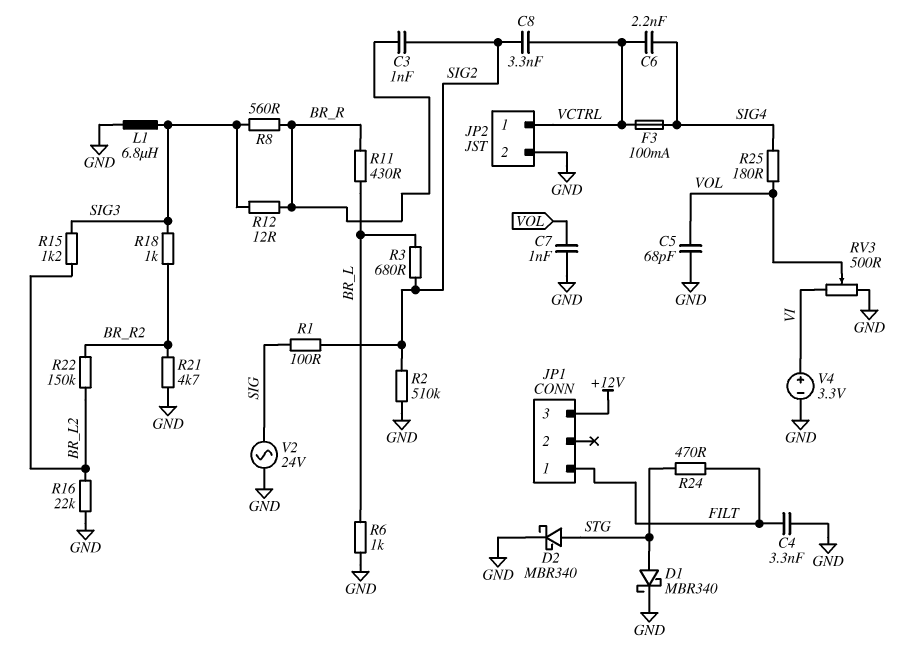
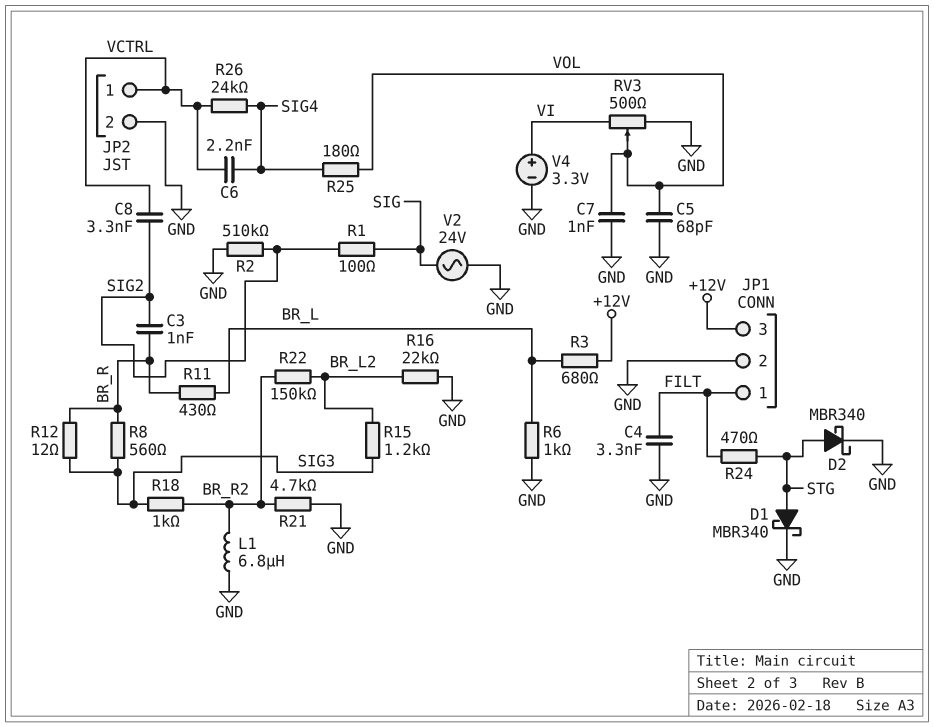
F3: 100mA (SIG4, VCTRL) -> none
JP1 pin 2: none -> GND
L1: 6.8uH (GND, SIG3) -> 6.8uH (BR_R2, GND)
R3: 680 (BR_L, SIG2) -> 680 (+12V, BR_L)
R26: none -> 24k (SIG4, VCTRL)

